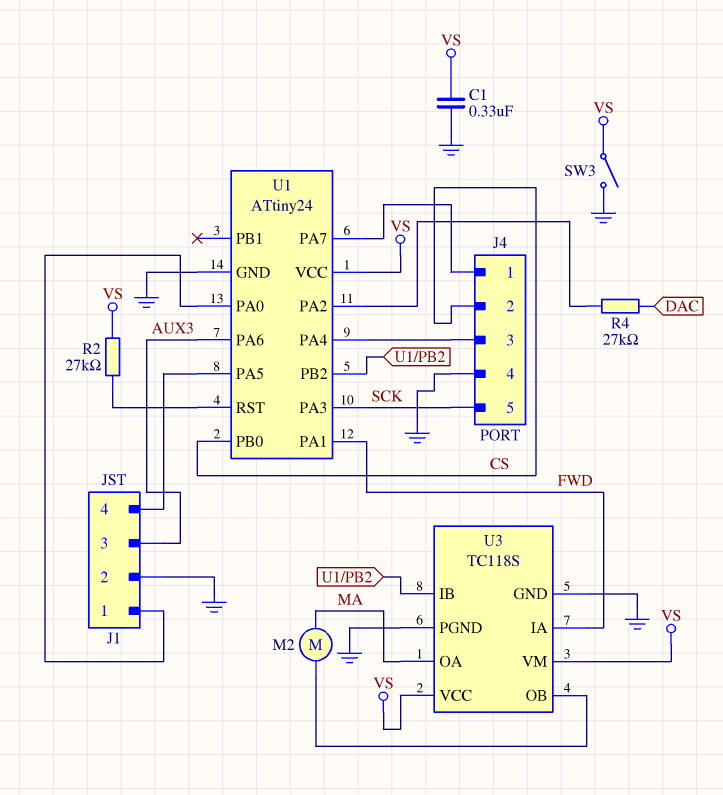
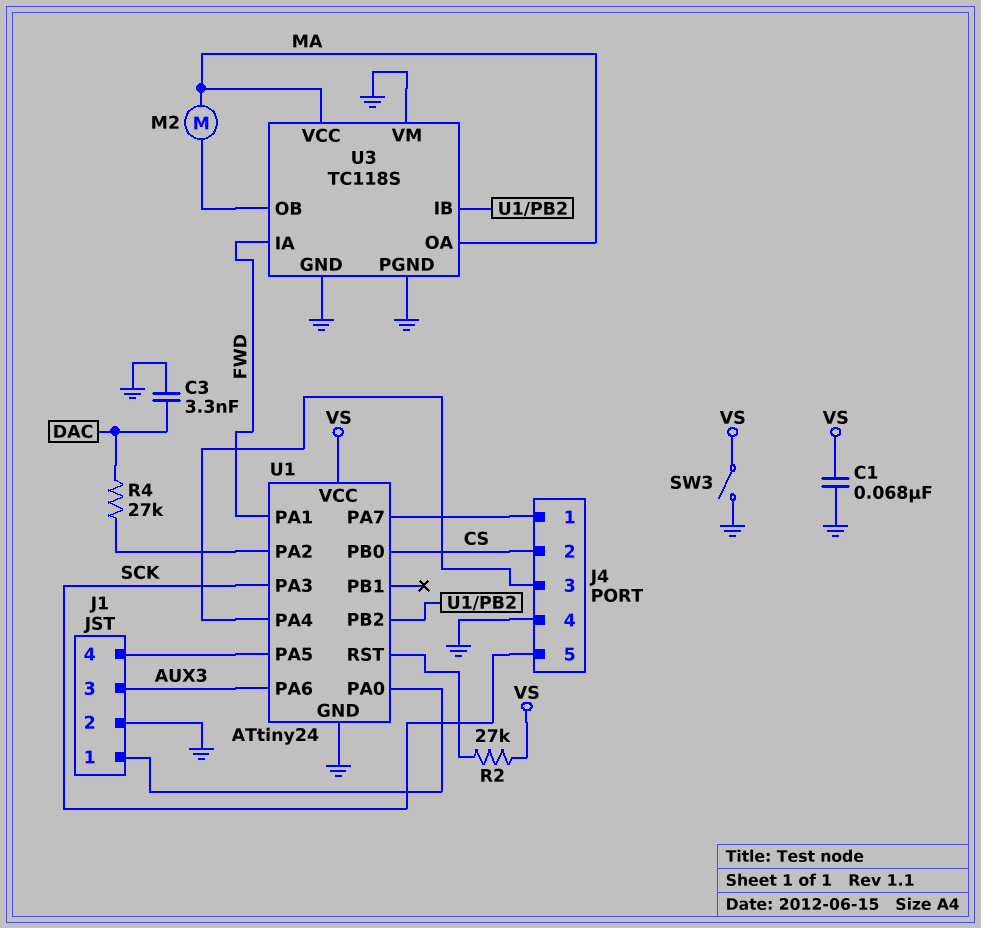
C1: 330nF (GND, VS) -> 68nF (GND, VS)
C3: none -> 3.3nF (DAC, GND)
U3 pin VCC: VS -> MA
U3 pin VM: VS -> GND

